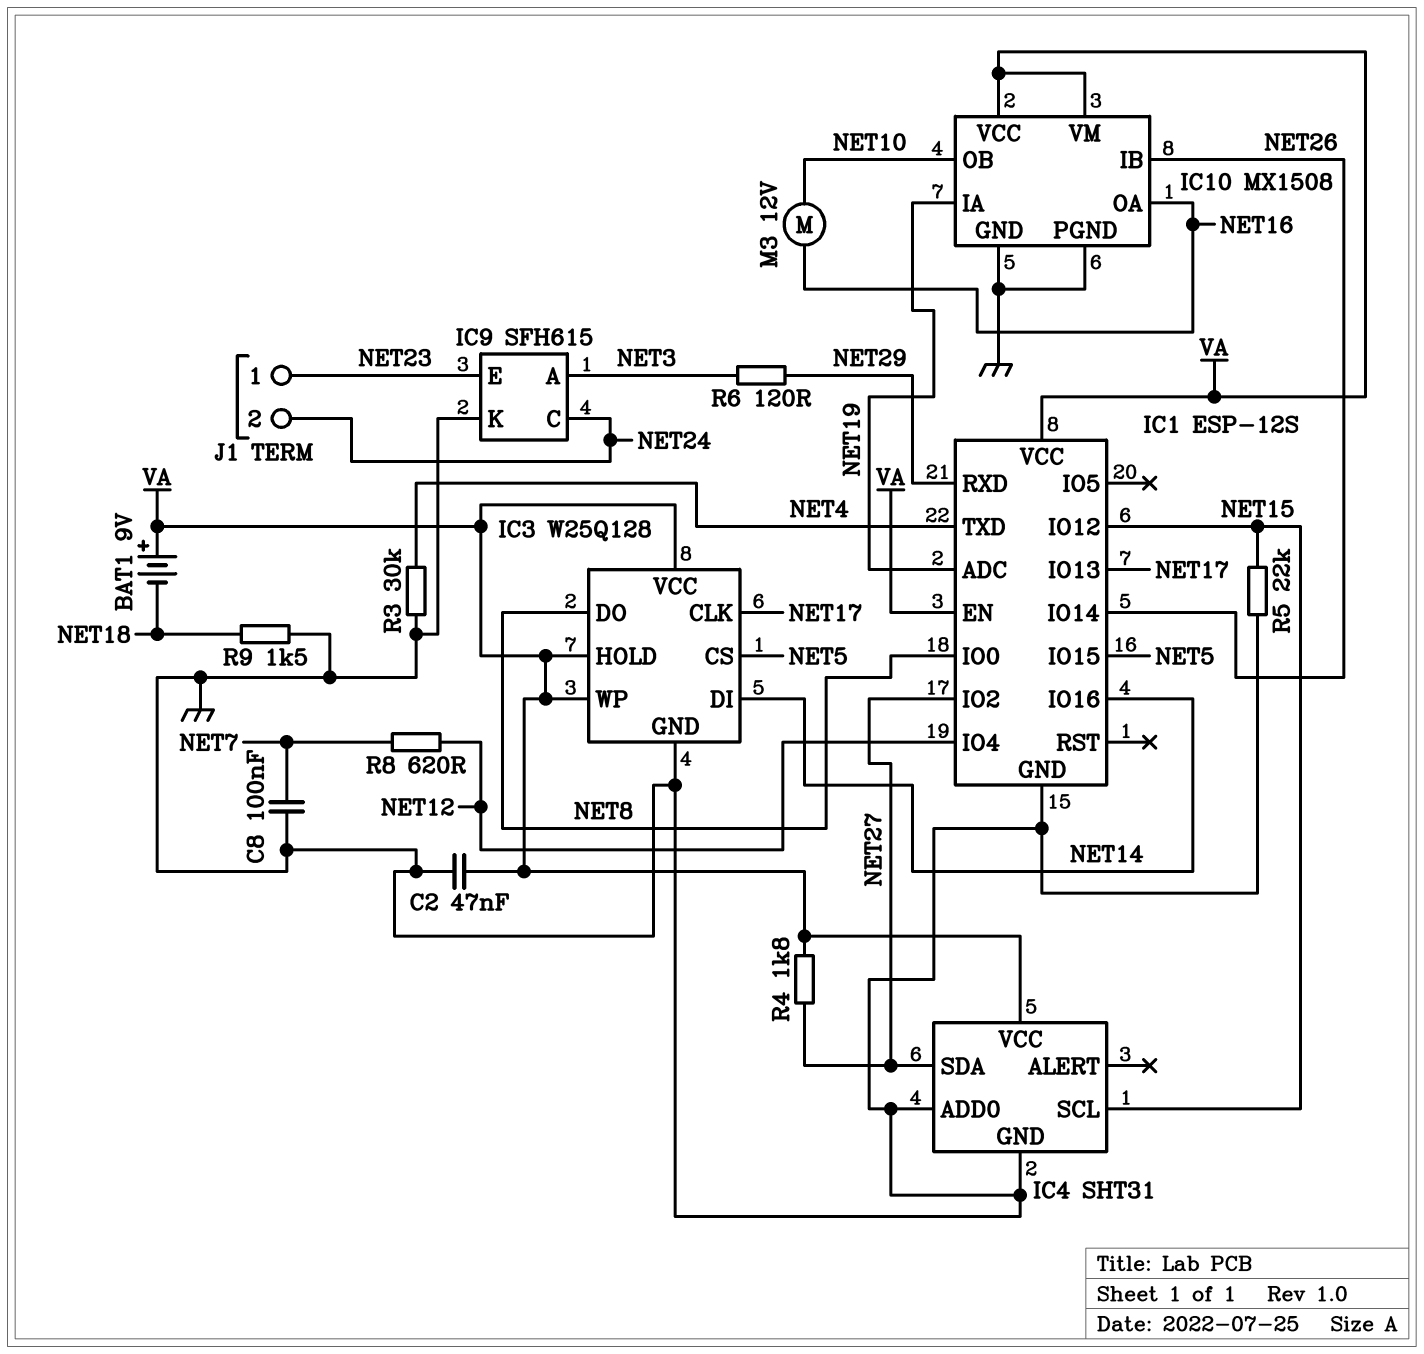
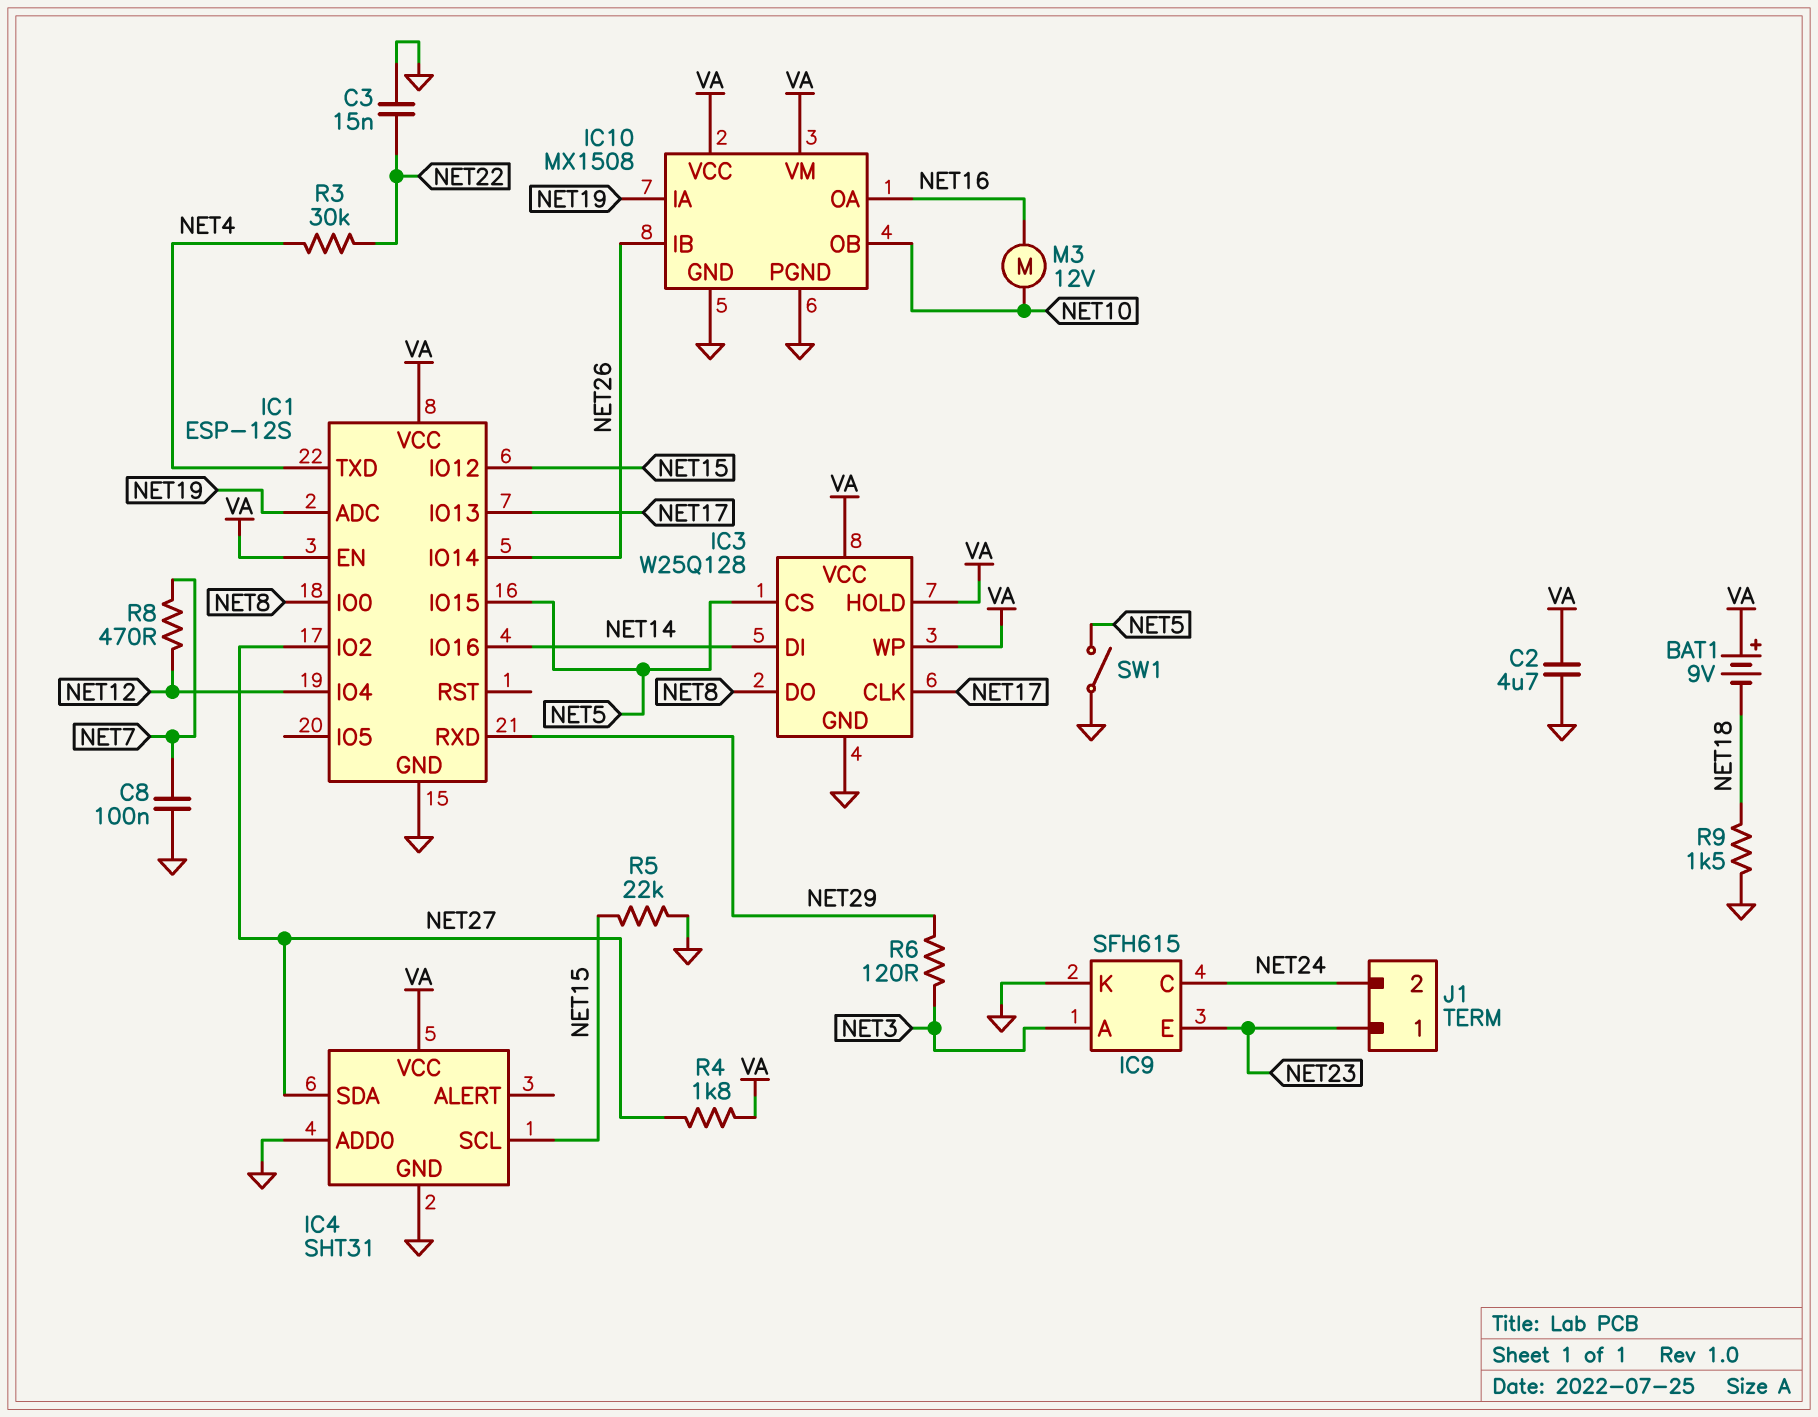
C2: 47nF (GND, VA) -> 4.7uF (GND, VA)
C3: none -> 15nF (GND, NET22)
R3: 30k (GND, NET4) -> 30k (NET4, NET22)
R8: 620 (NET7, NET12) -> 470 (NET7, NET12)
SW1: none -> switch (GND, NET5)

